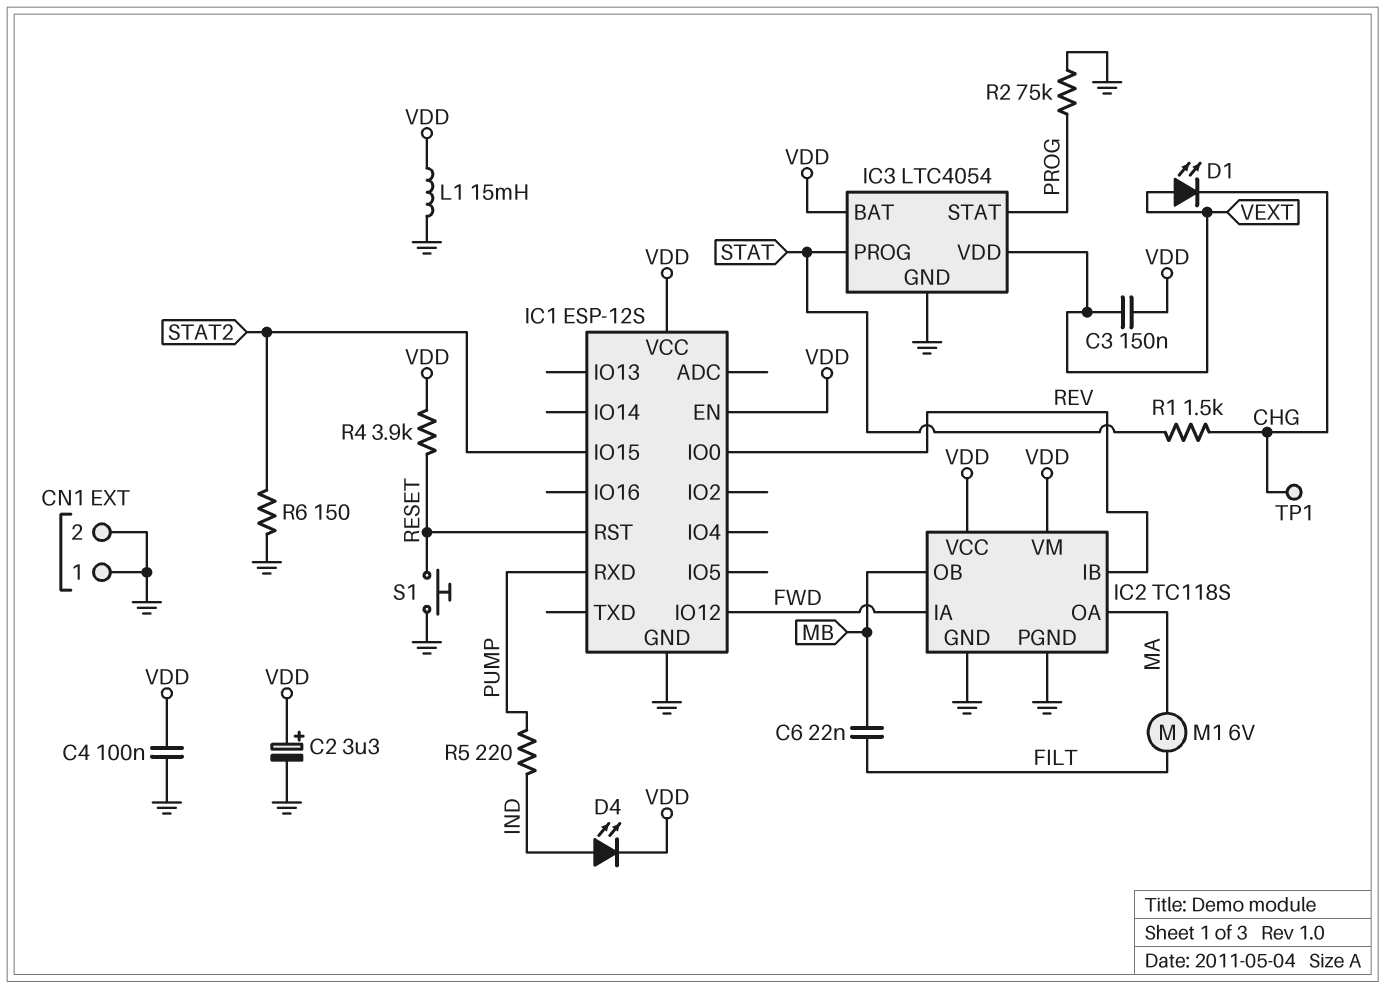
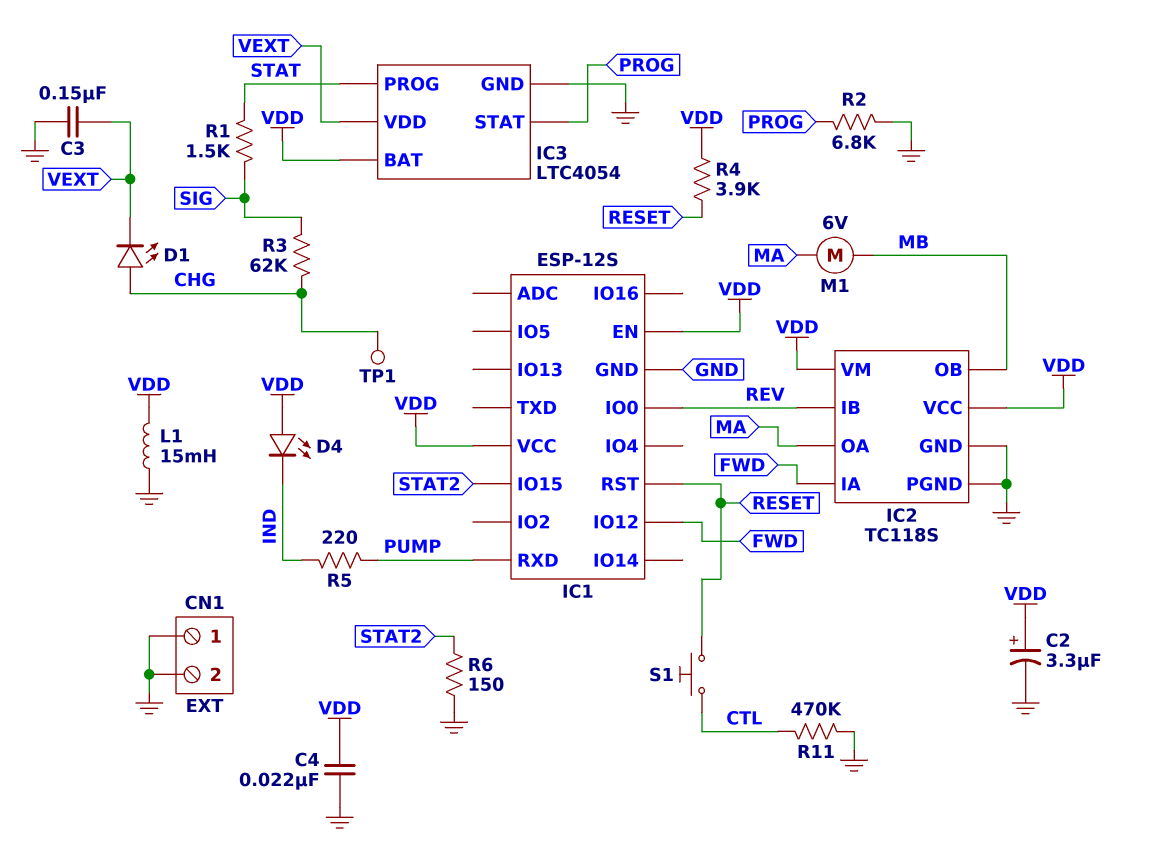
C3: 150nF (VDD, VEXT) -> 150nF (GND, VEXT)
C4: 100nF (GND, VDD) -> 22nF (GND, VDD)
C6: 22nF (FILT, MB) -> none
D1: LED (A VEXT, K CHG) -> LED (A CHG, K VEXT)
D4: LED (A IND, K VDD) -> LED (A VDD, K IND)
M1: motor 6V (FILT, MA) -> motor 6V (MA, MB)
R1: 1.5k (CHG, STAT) -> 1.5k (SIG, STAT)
R2: 75k (GND, PROG) -> 6.8k (GND, PROG)
R3: none -> 62k (CHG, SIG)
R11: none -> 470k (CTL, GND)
S1: button (GND, RESET) -> button (CTL, RESET)

